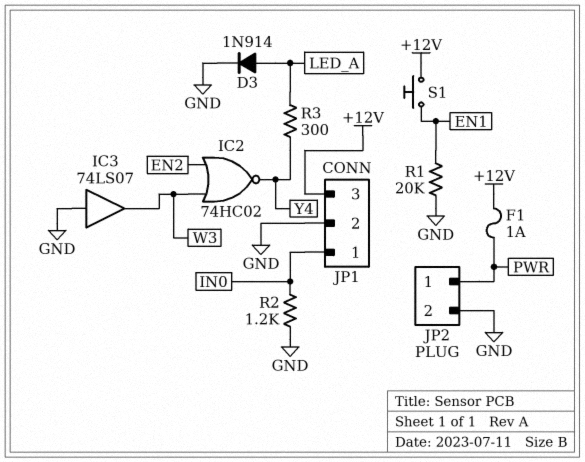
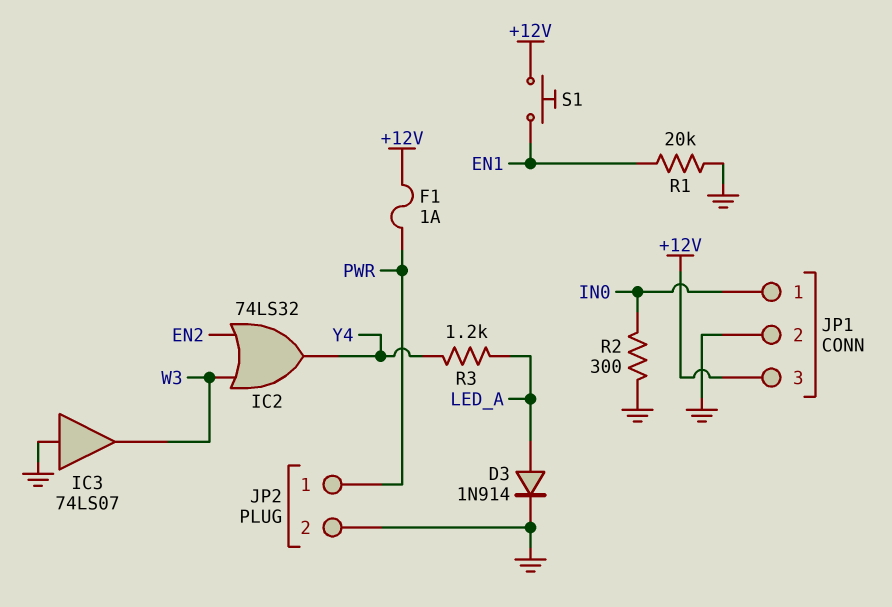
IC2: NOR 74HC02 (in EN2, in W3, out Y4) -> OR 74LS32 (in EN2, in W3, out Y4)
R2: 1.2k (GND, IN0) -> 300 (GND, IN0)
R3: 300 (LED_A, Y4) -> 1.2k (LED_A, Y4)

